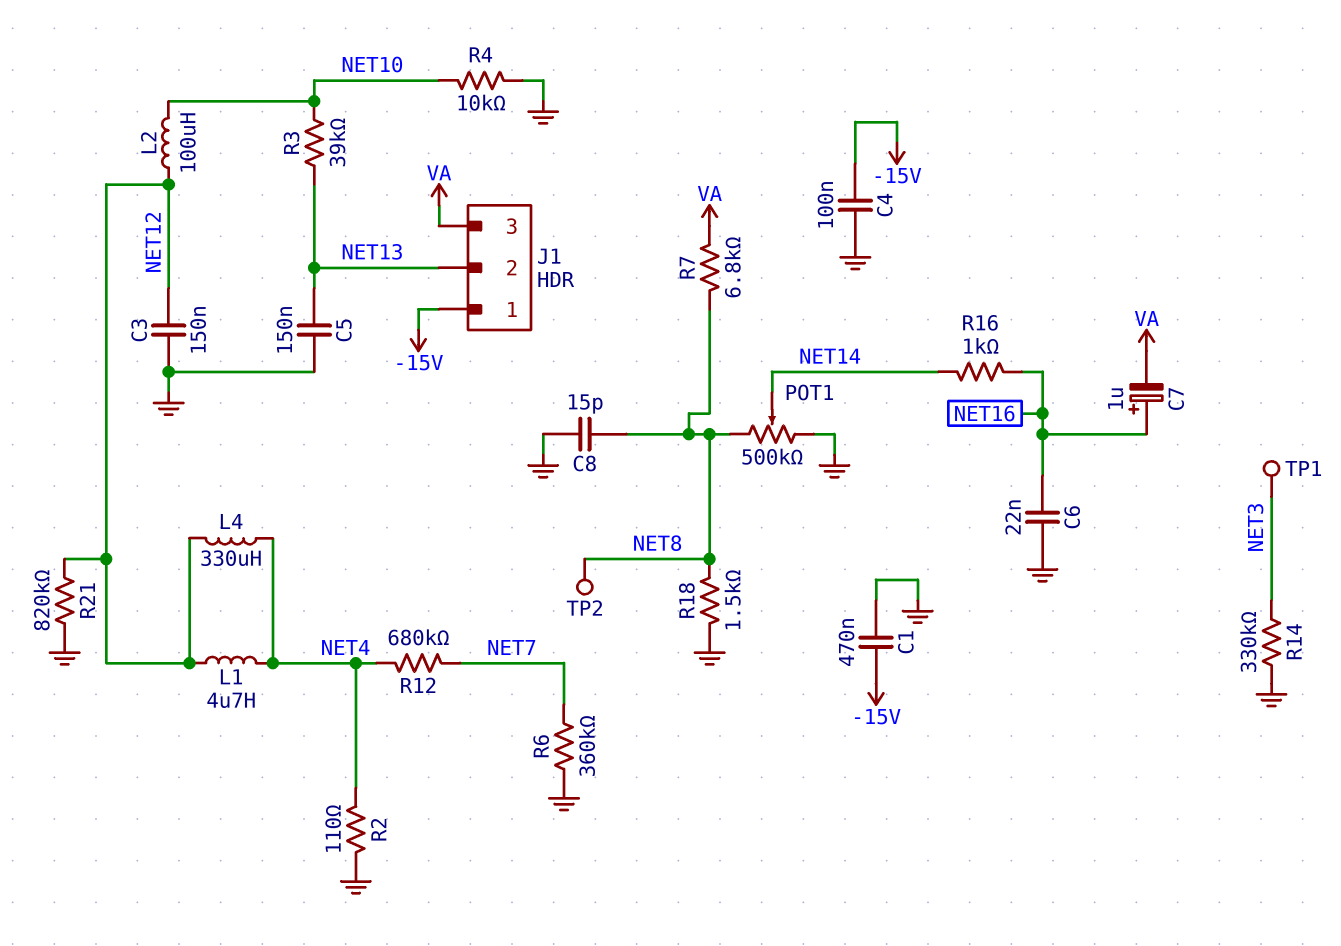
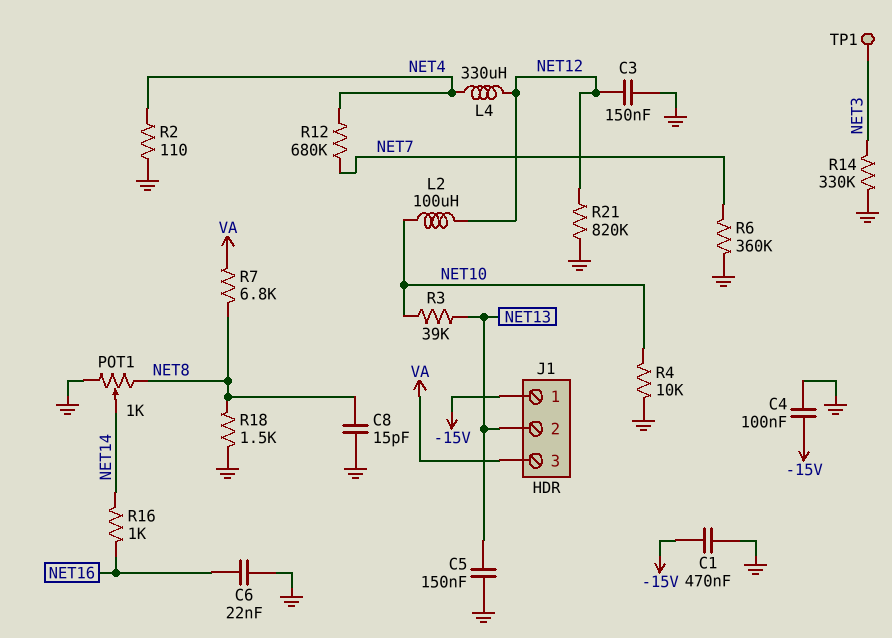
C7: 1uF (plus NET16, minus VA) -> none
L1: 4.7uH (NET4, NET12) -> none
POT1: 500k (GND, NET8, wiper NET14) -> 1k (GND, NET8, wiper NET14)
TP2: test point (NET8) -> none

